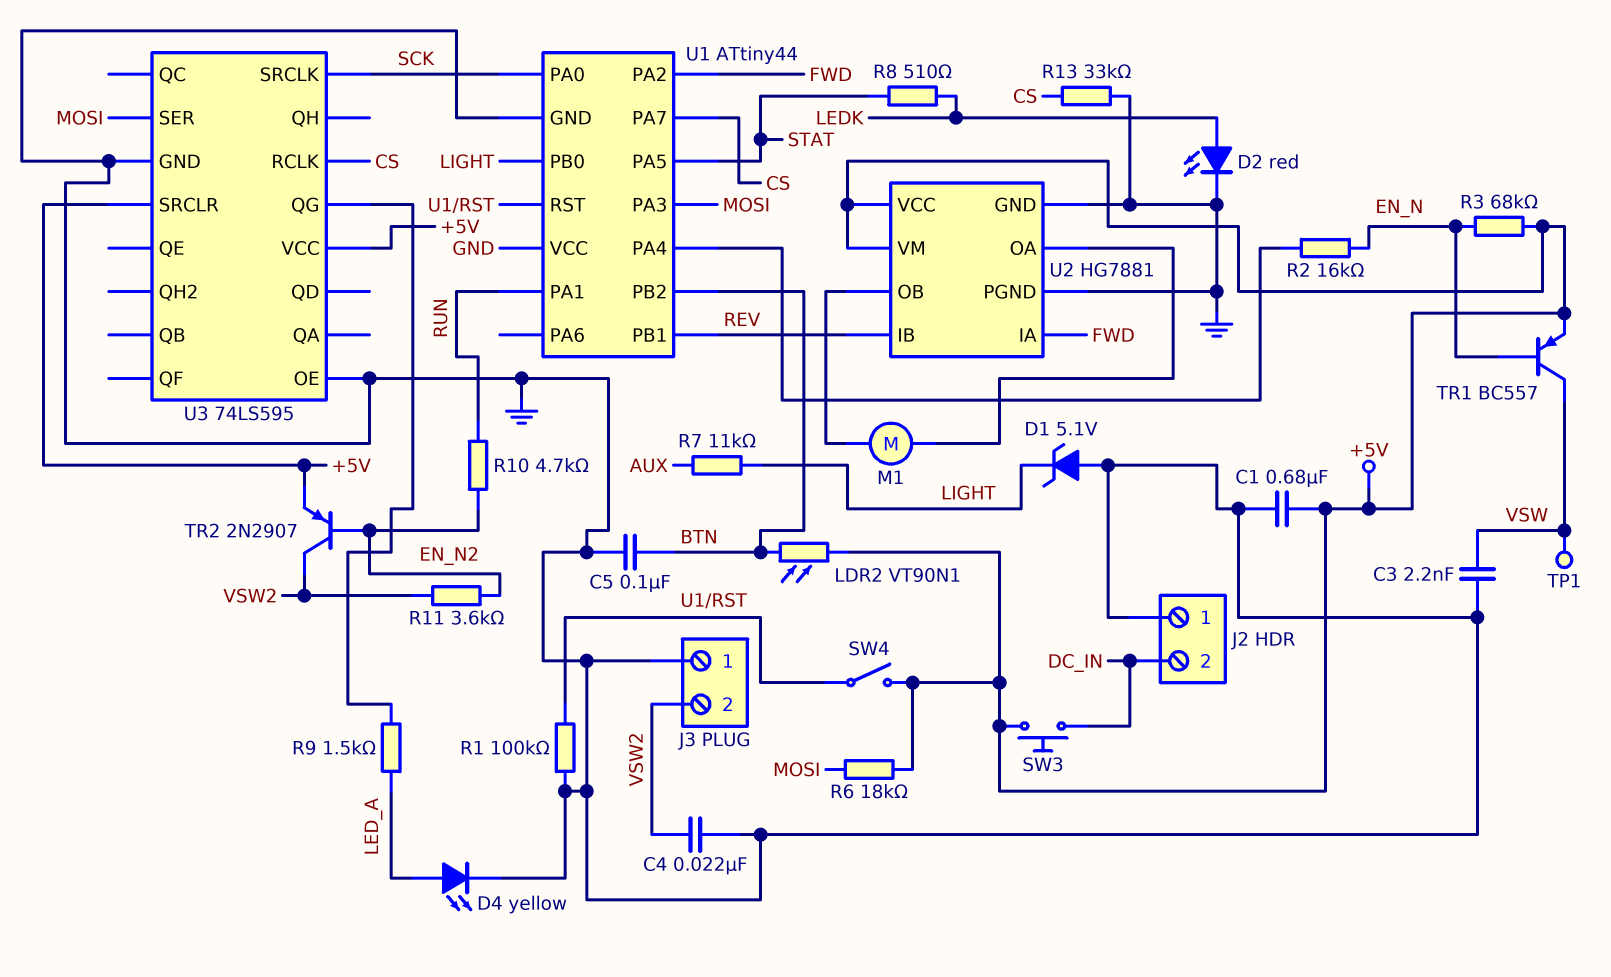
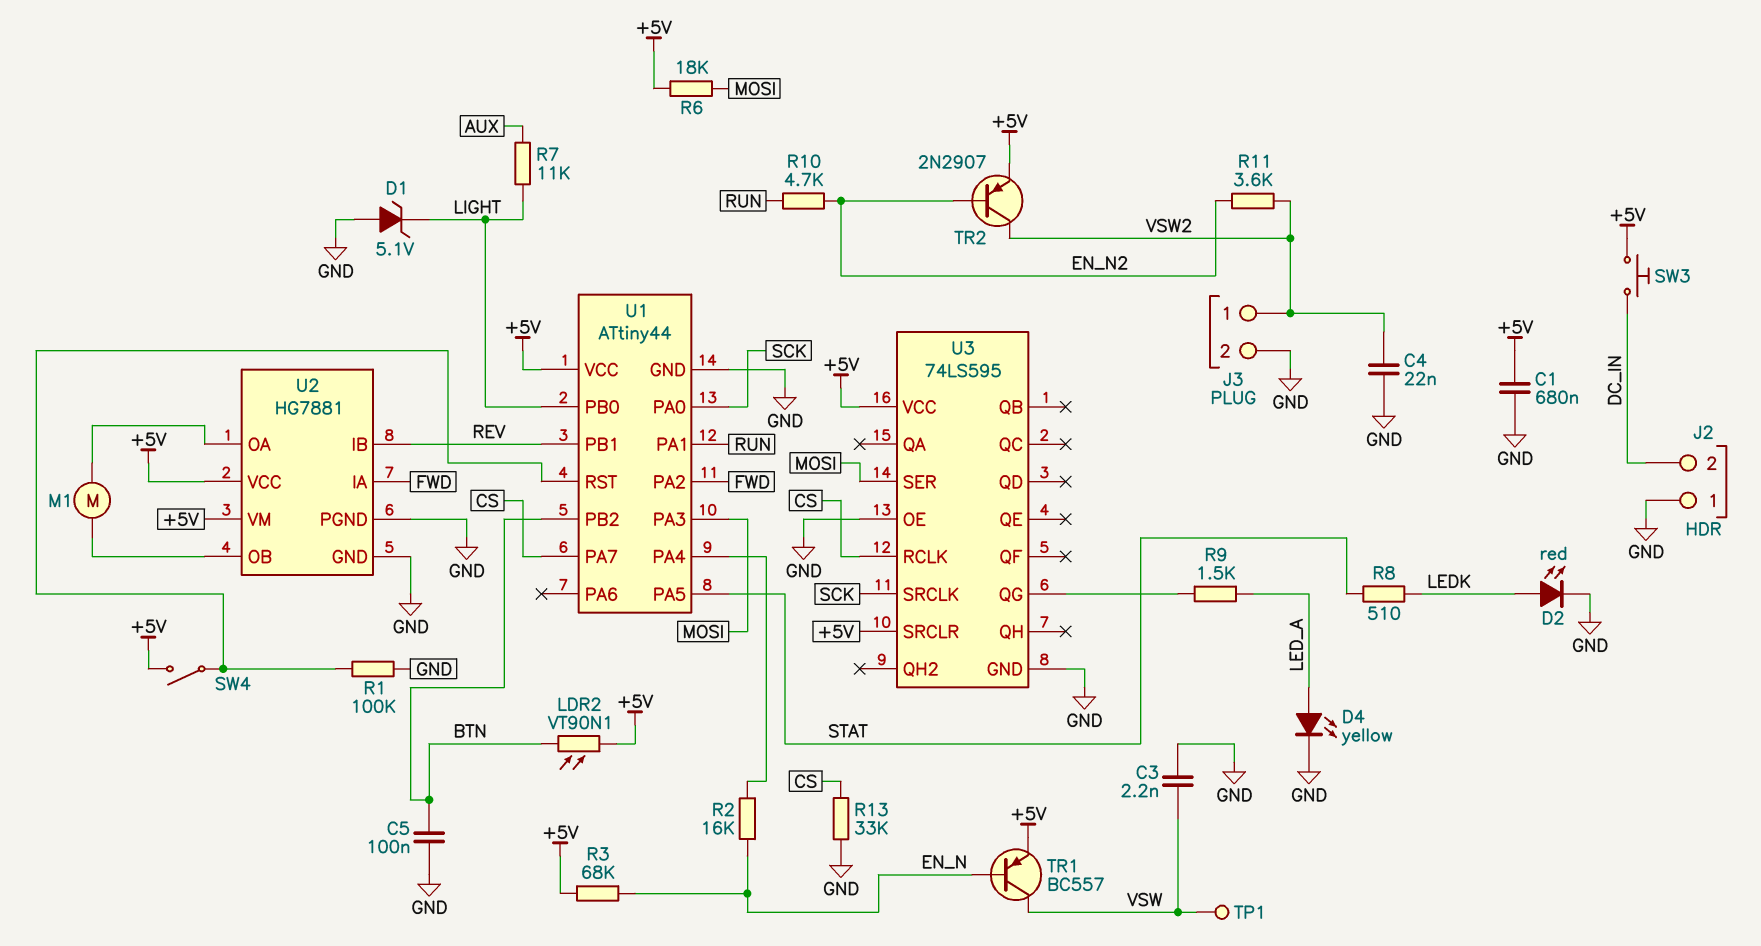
J3 pin 1: GND -> VSW2
J3 pin 2: VSW2 -> GND
U1 pin VCC: GND -> +5V

